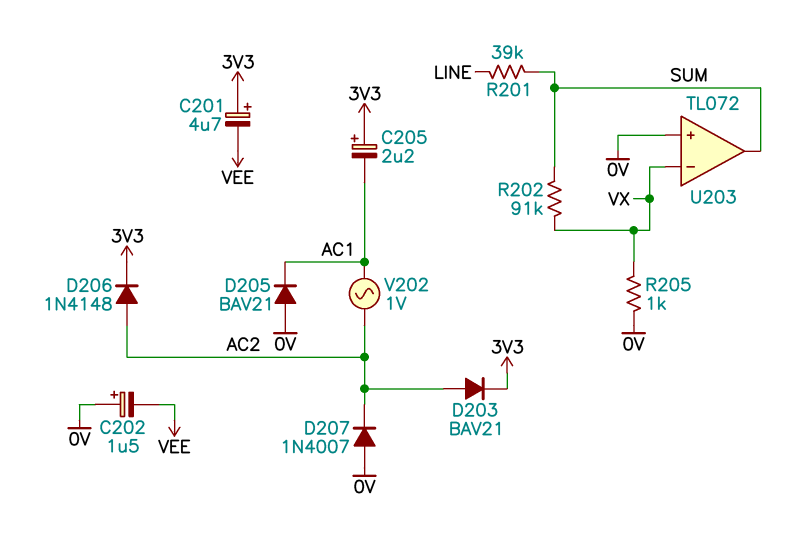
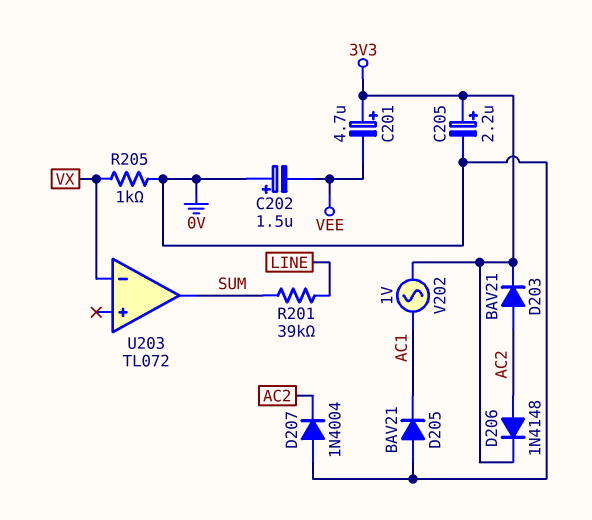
C205: 2.2uF (plus 3V3, minus AC1) -> 2.2uF (plus 3V3, minus 0V)
D207: diode 1N4007 (A 0V, K AC2) -> diode 1N4004 (A 0V, K AC2)
R202: 91k (SUM, VX) -> none
U203 pin in+: 0V -> none
V202: AC 1V (AC1, AC2) -> AC 1V (3V3, AC1)

